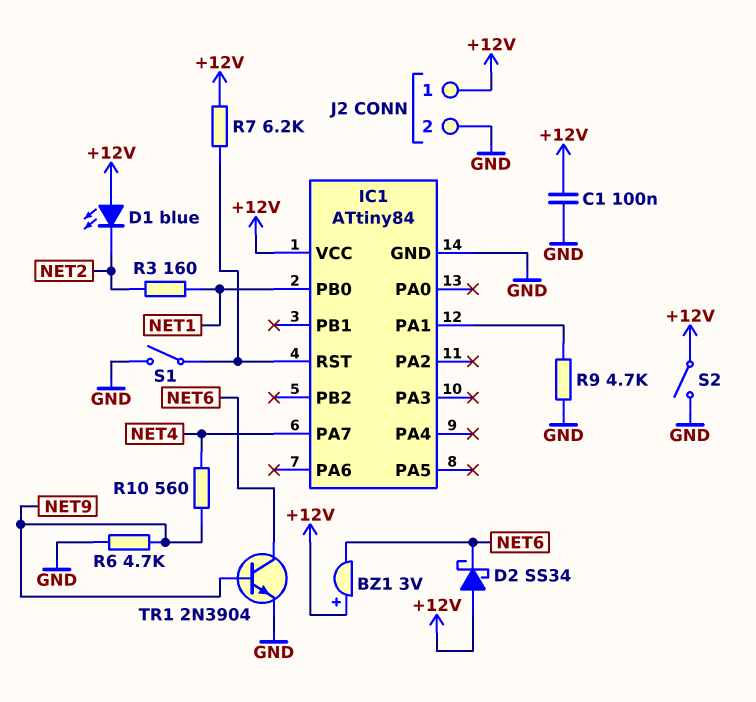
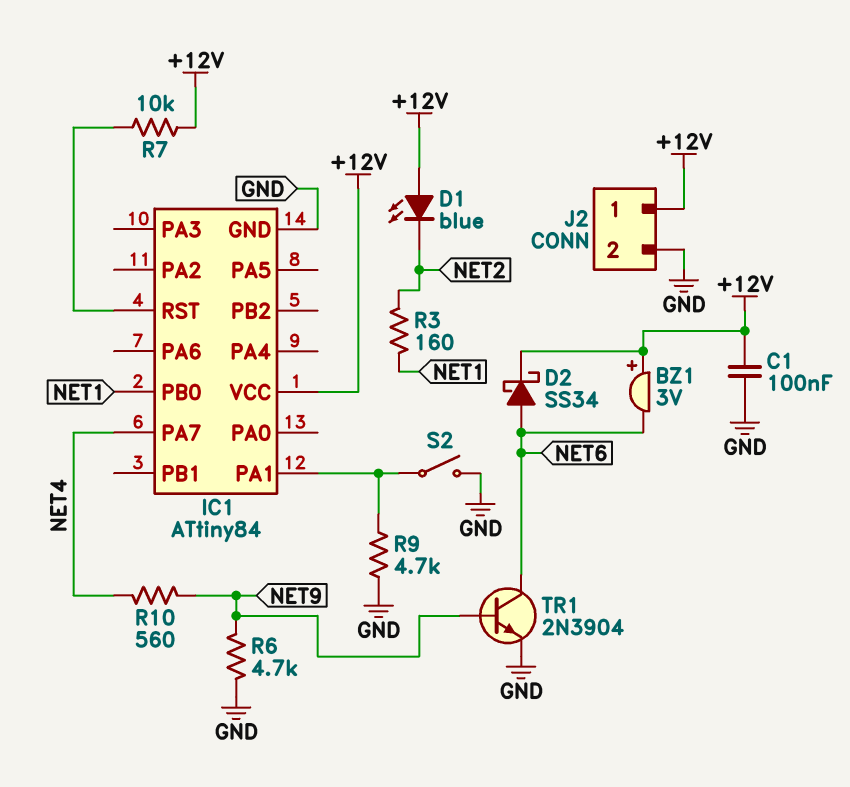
D2: schottky SS34 (A +12V, K NET6) -> schottky SS34 (A NET6, K +12V)
R7: 6.2k (+12V, IC1/RST) -> 10k (+12V, IC1/RST)
S1: switch (GND, IC1/RST) -> none
S2: switch (+12V, GND) -> switch (GND, IC1/PA1)

